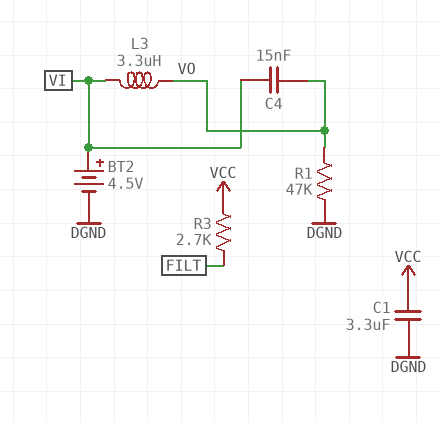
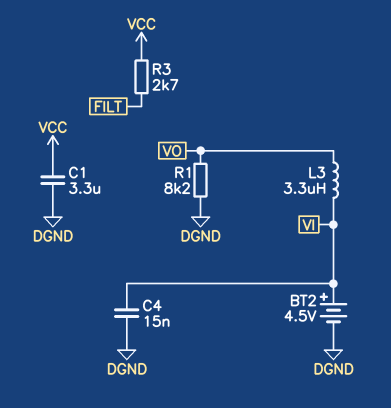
C4: 15nF (VI, VO) -> 15nF (DGND, VI)
R1: 47k (DGND, VO) -> 8.2k (DGND, VO)

